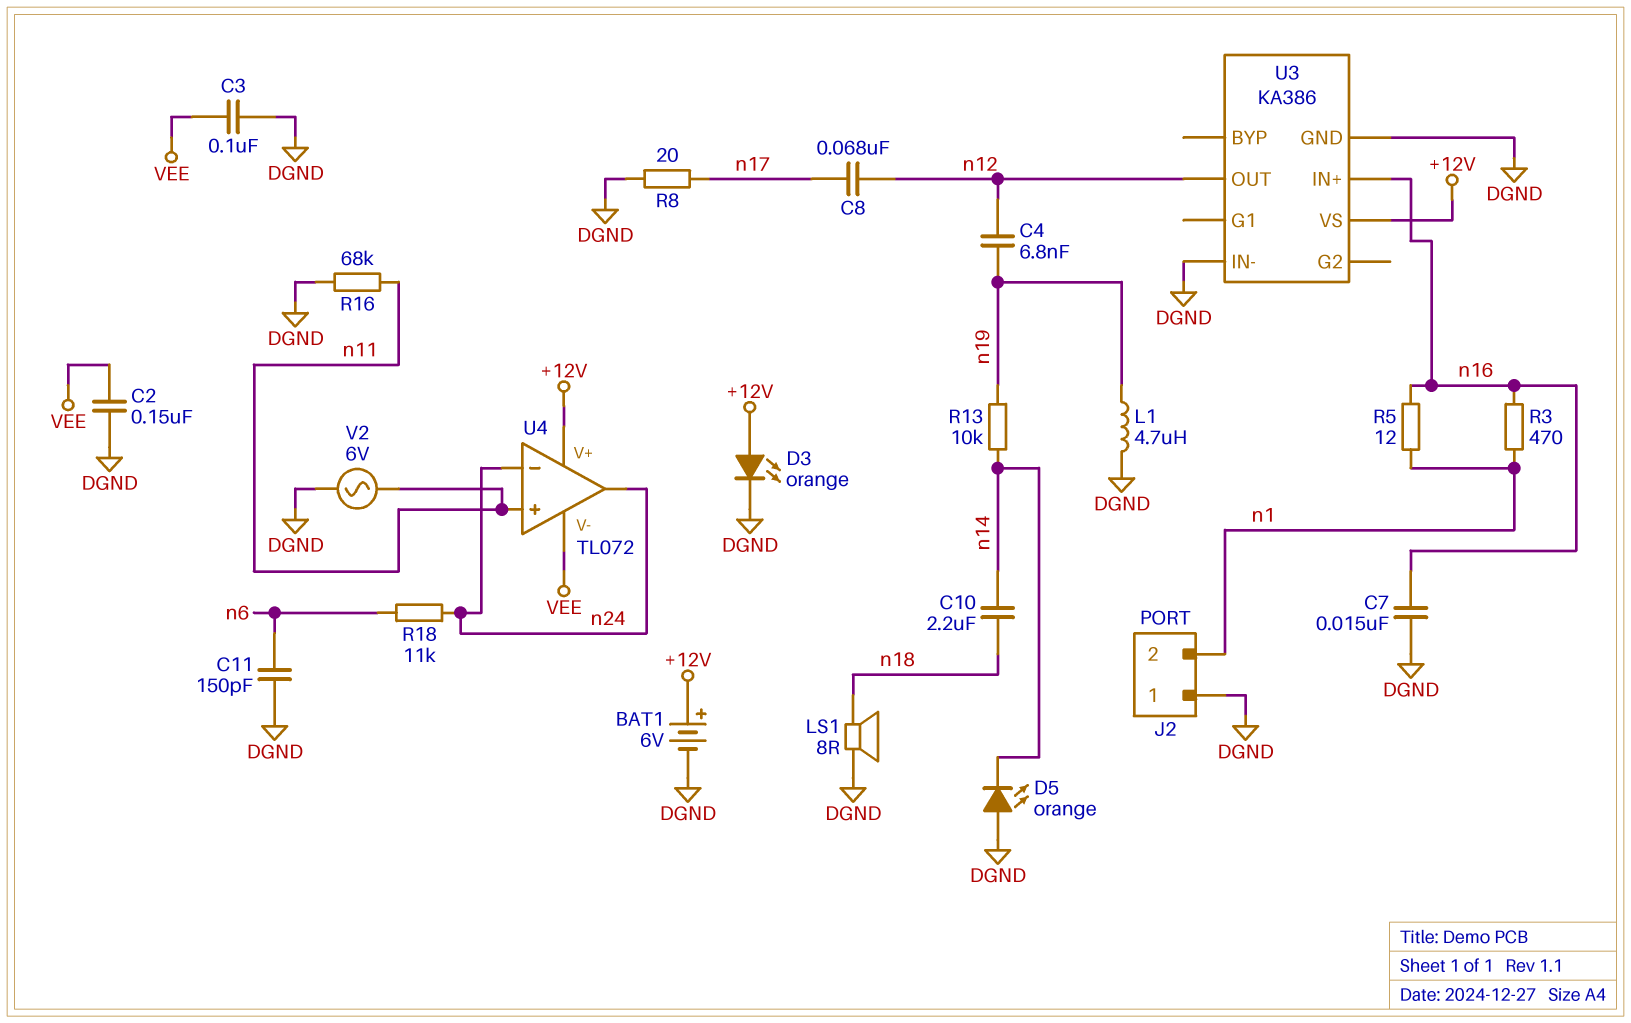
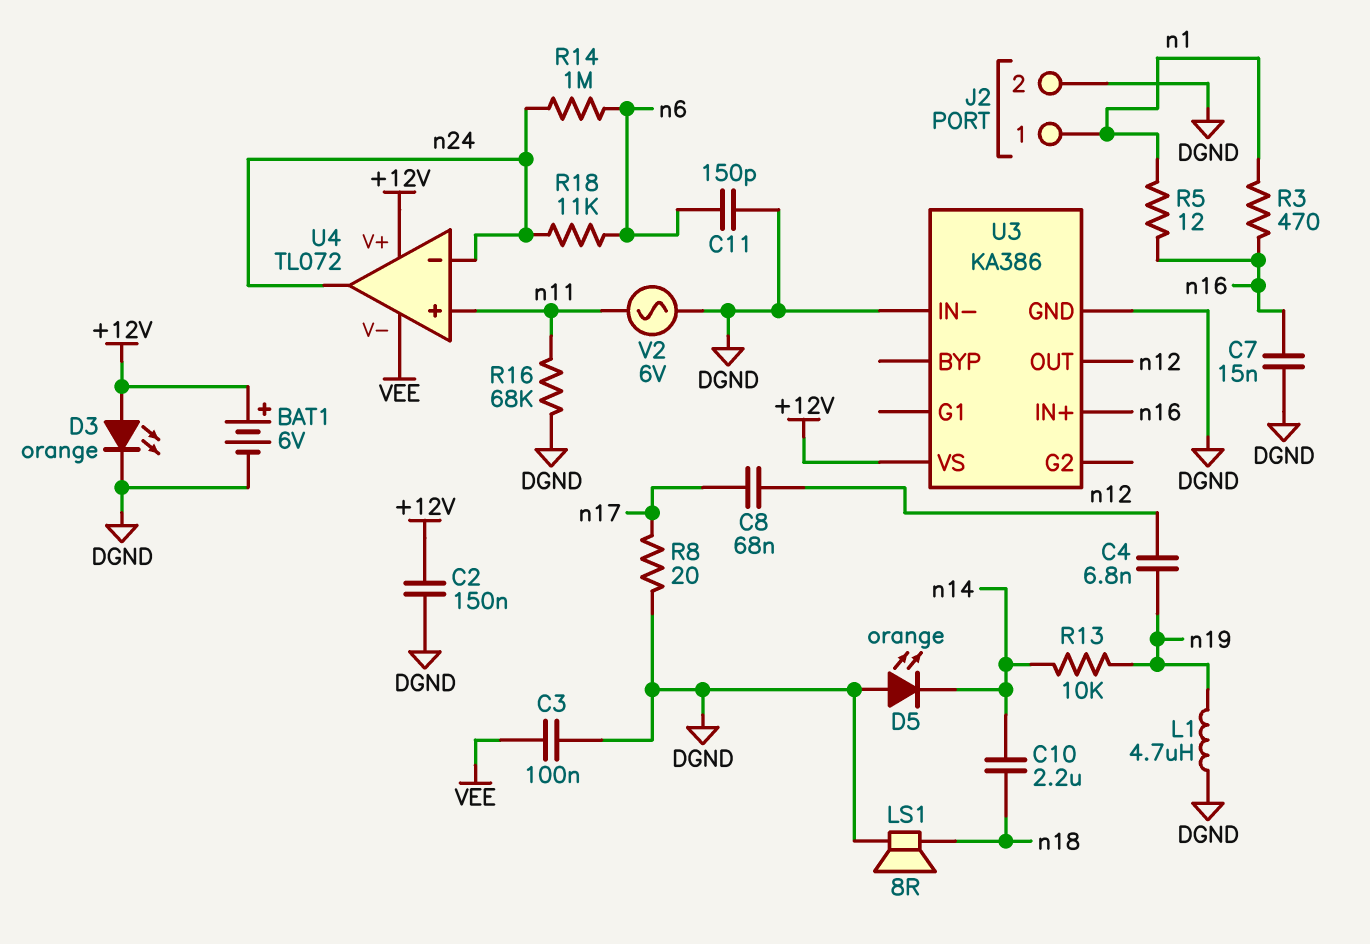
C2: 150nF (DGND, VEE) -> 150nF (+12V, DGND)
J2 pin 1: DGND -> n1
J2 pin 2: n1 -> DGND
R14: none -> 1M (n6, n24)

